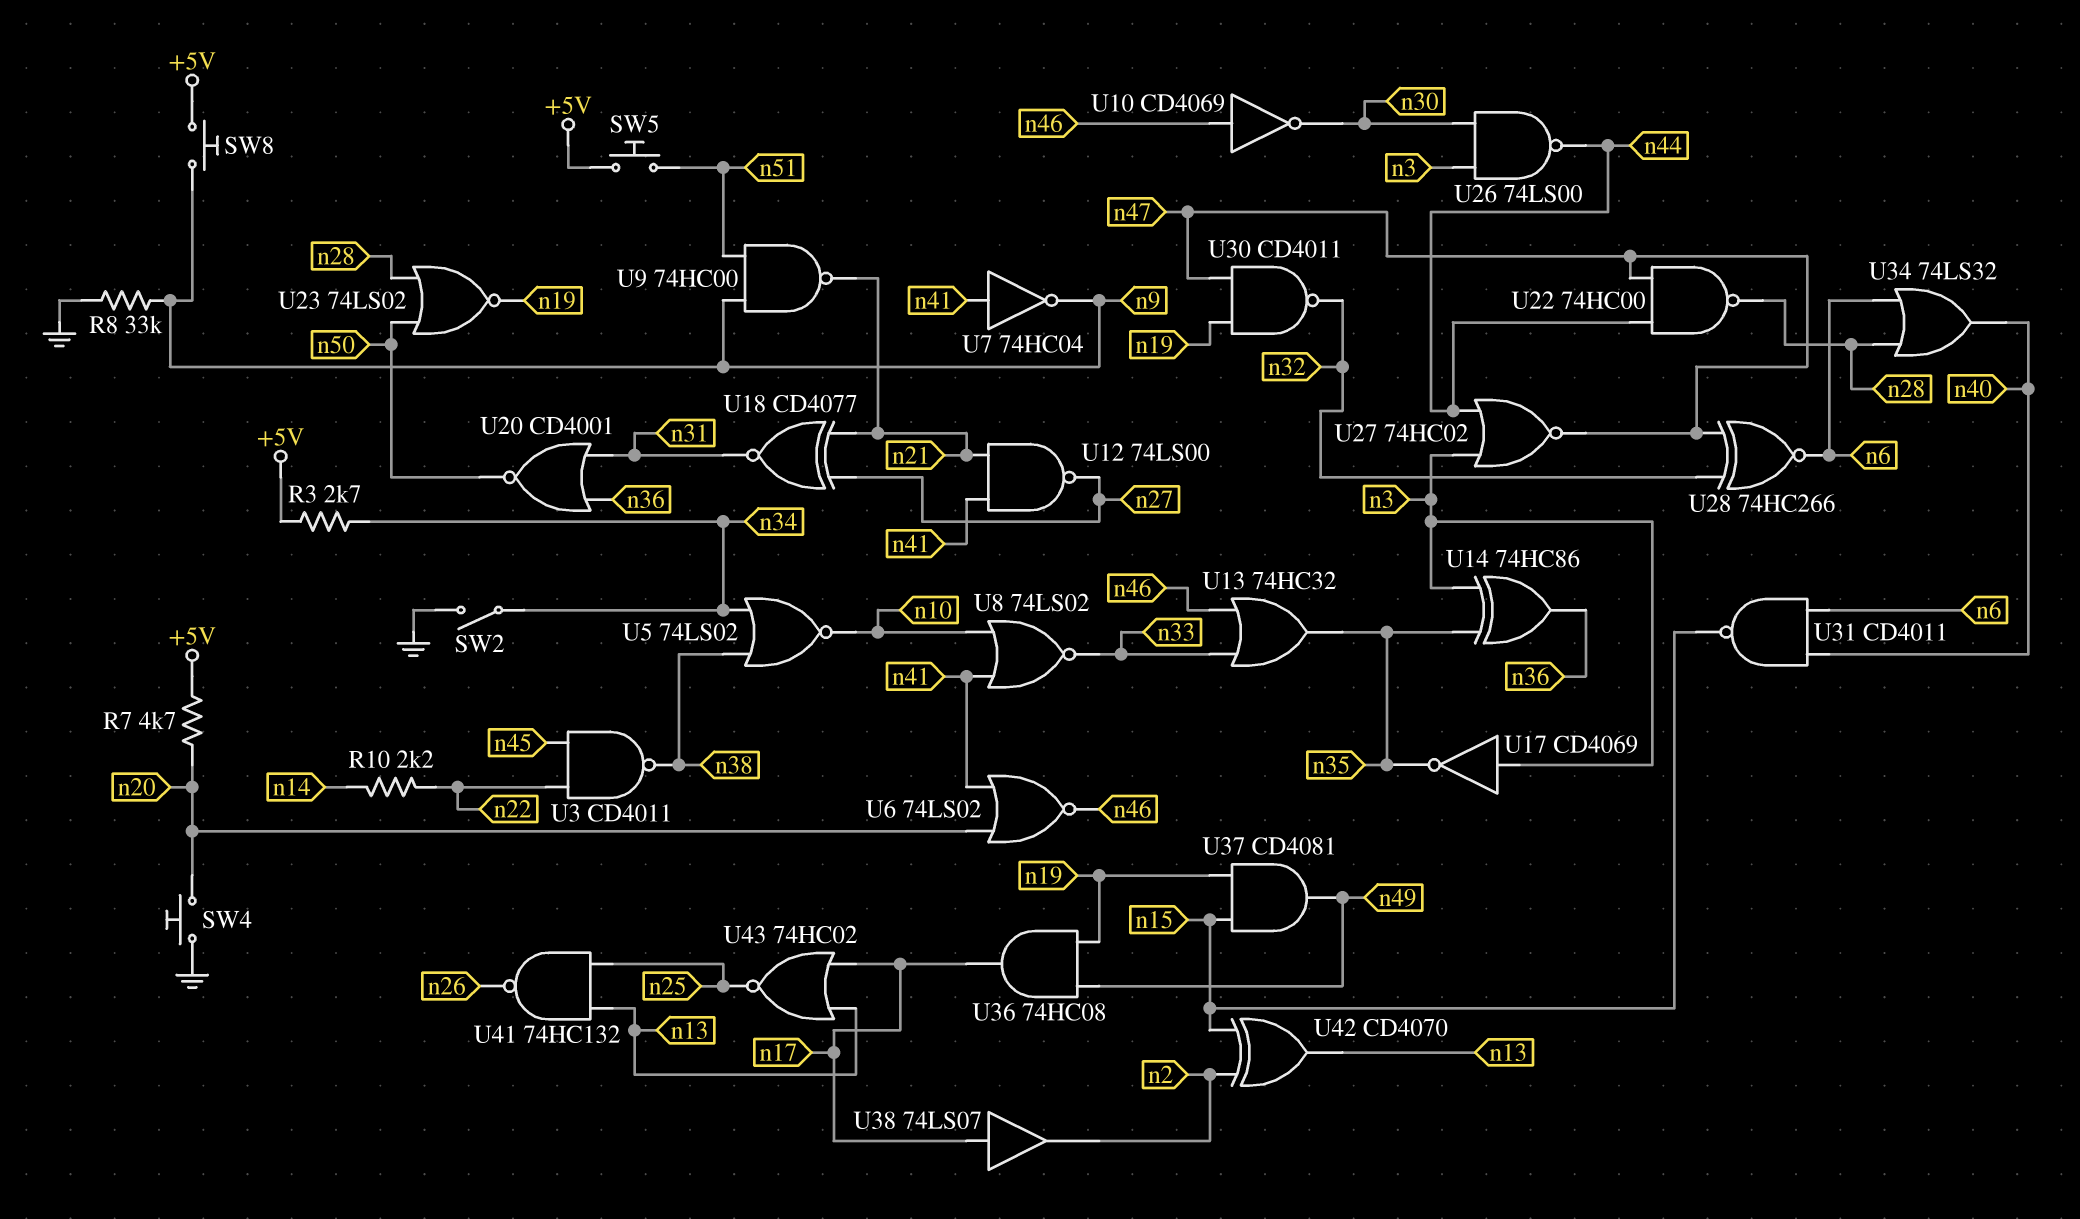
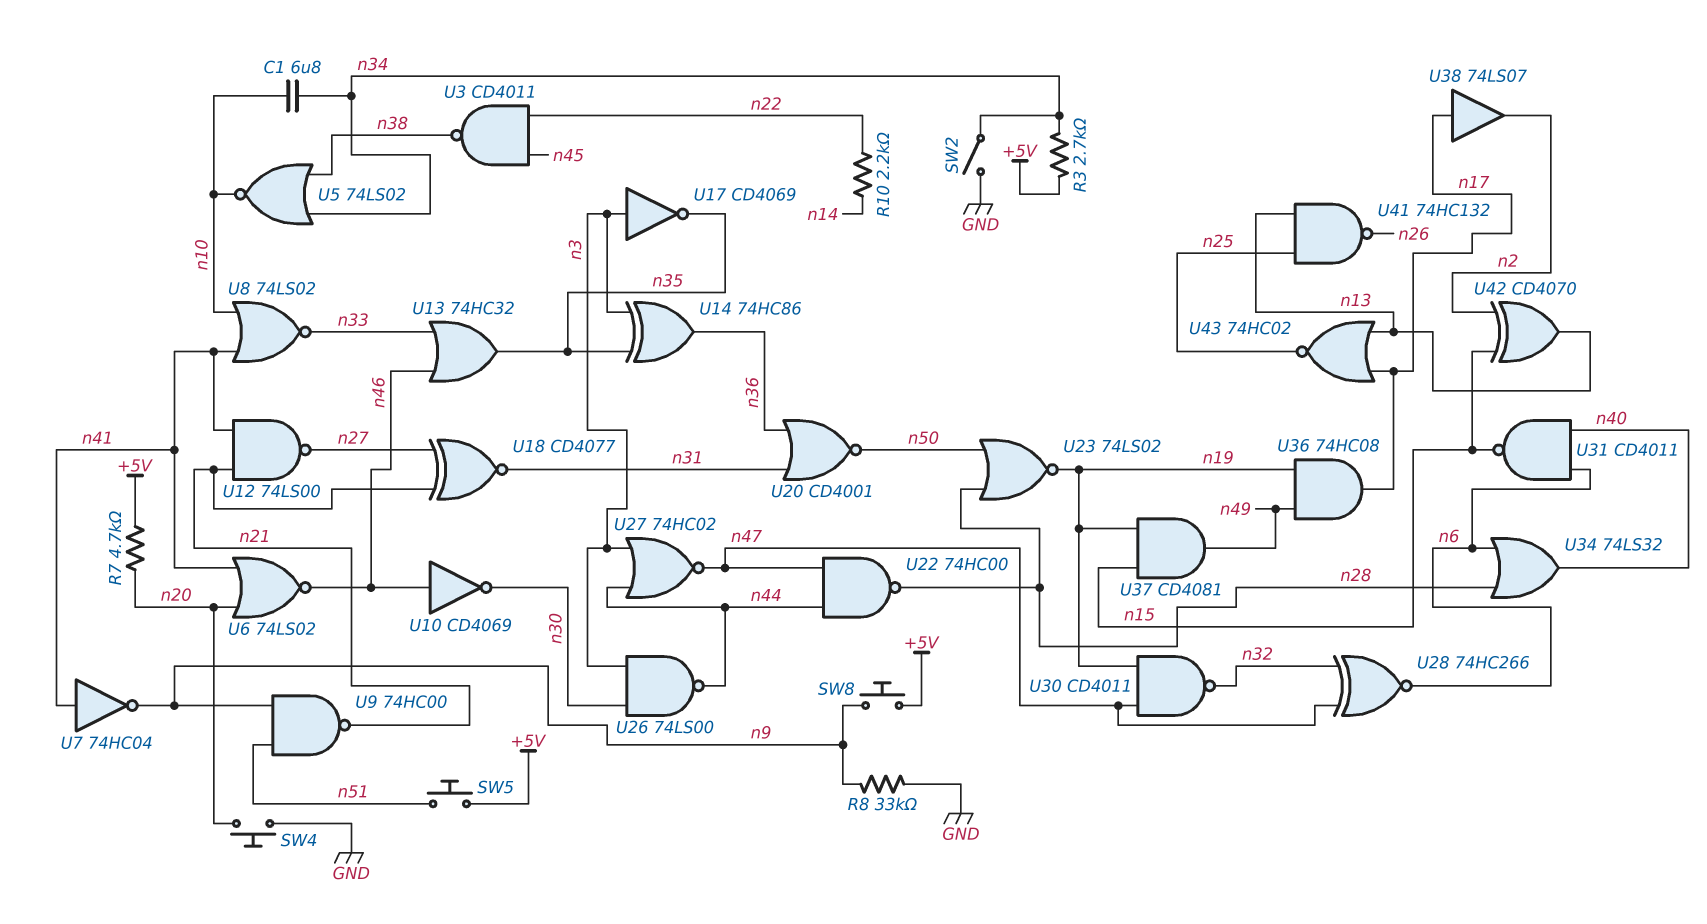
C1: none -> 6.8uF (n10, n34)

